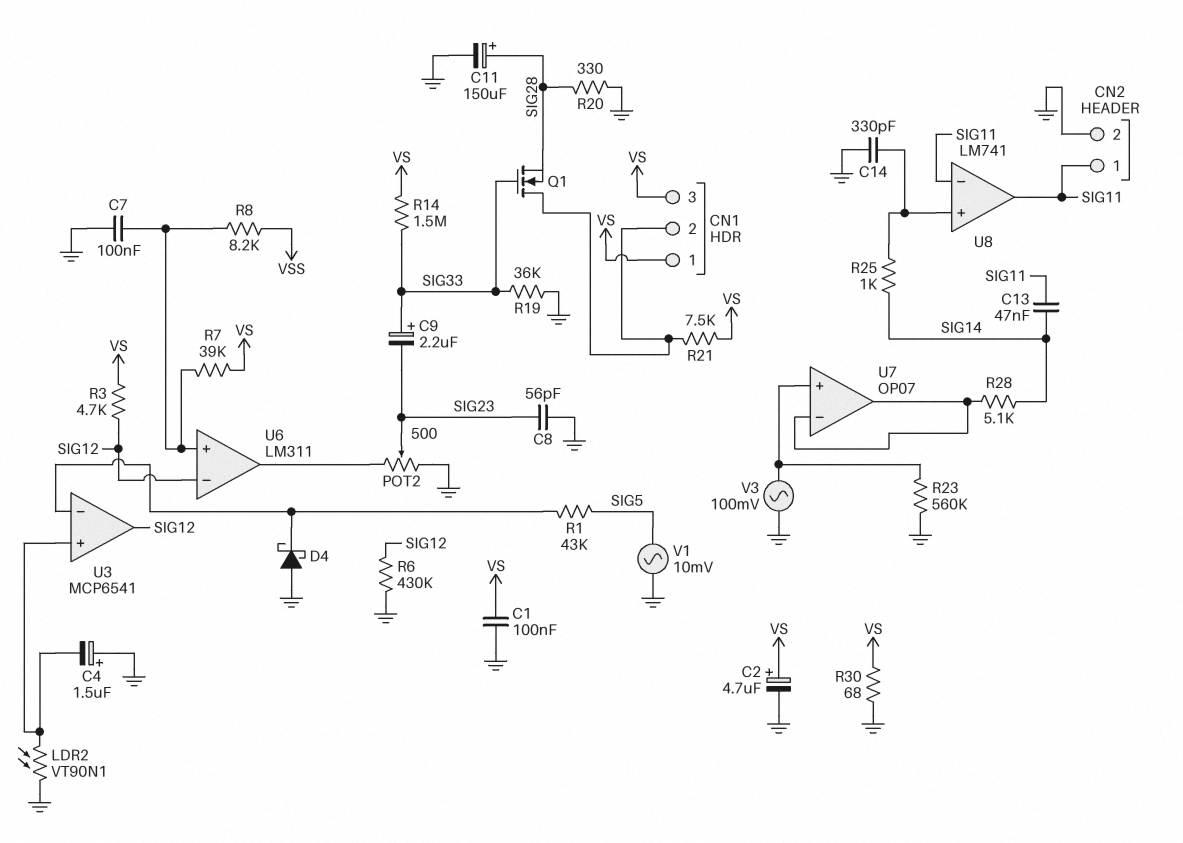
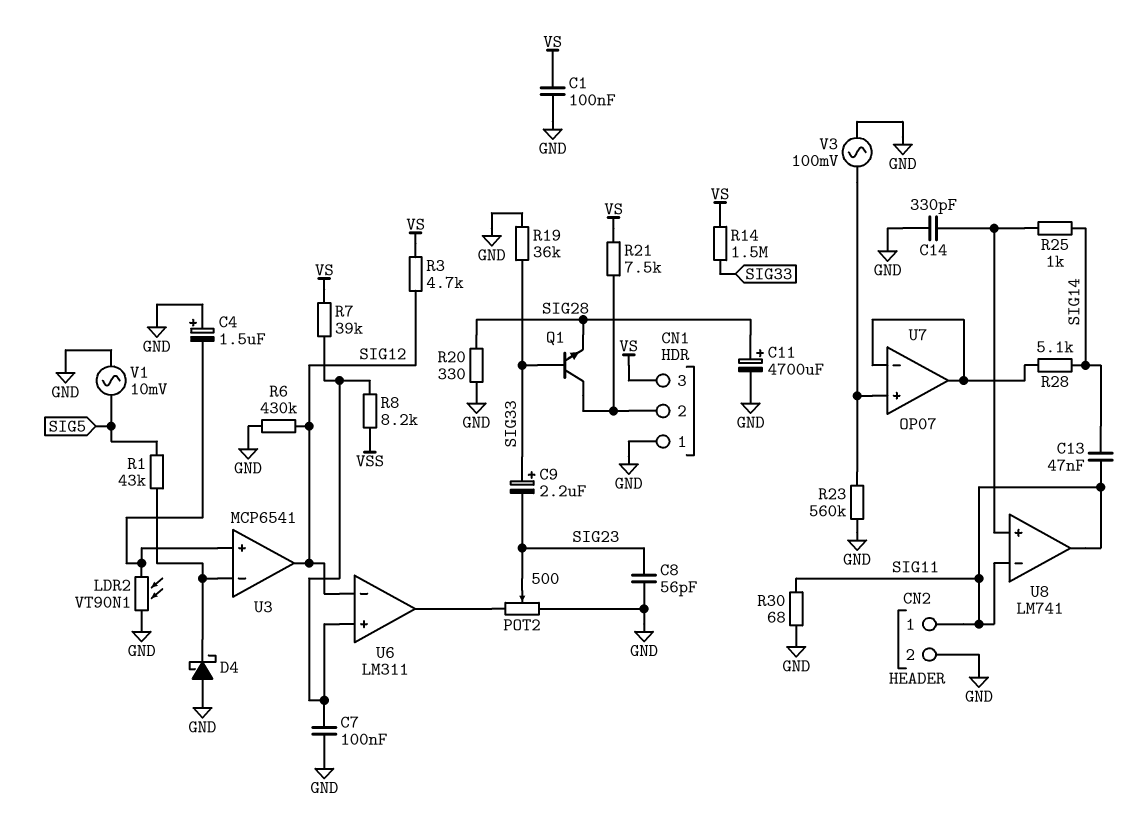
C2: 4.7uF (plus VS, minus GND) -> none
C11: 150uF (plus SIG28, minus GND) -> 4700uF (plus SIG28, minus GND)
CN1 pin 1: VS -> GND
Q1: NMOS (G SIG33, D CN1/2, S SIG28) -> NPN (B SIG33, C CN1/2, E SIG28)
R30: 68 (GND, VS) -> 68 (GND, SIG11)

